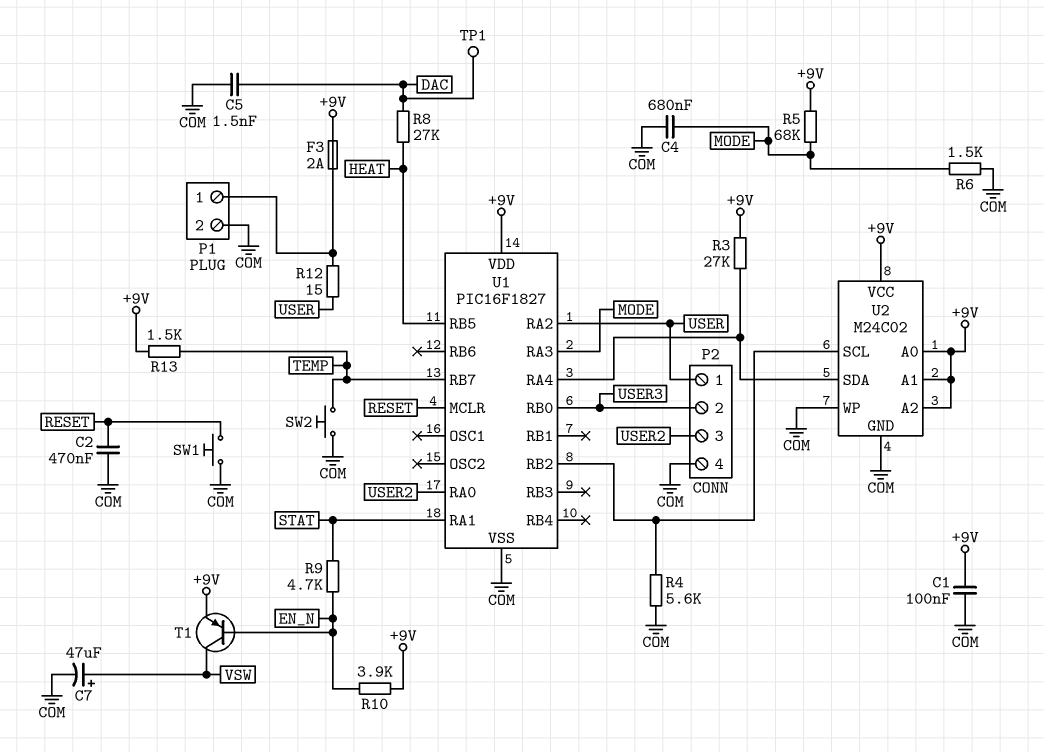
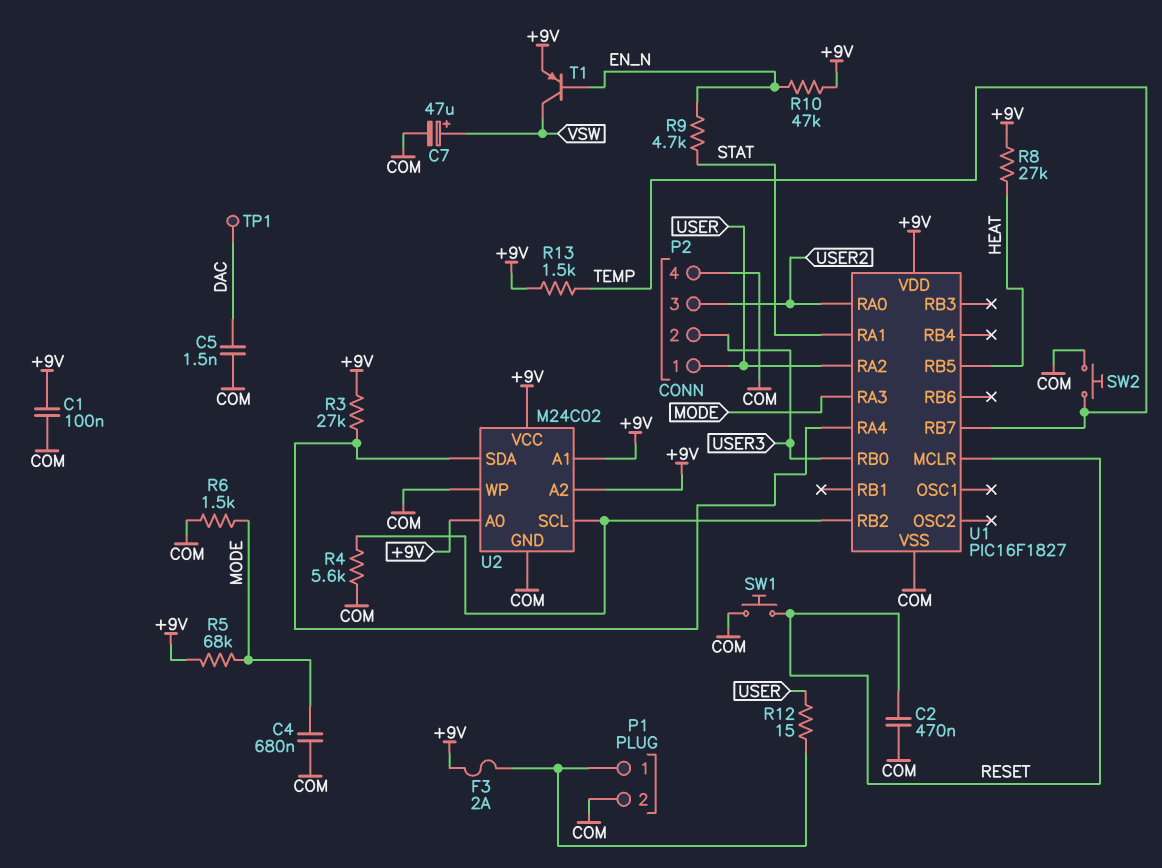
R8: 27k (DAC, HEAT) -> 27k (+9V, HEAT)
R10: 3.9k (+9V, EN_N) -> 47k (+9V, EN_N)

